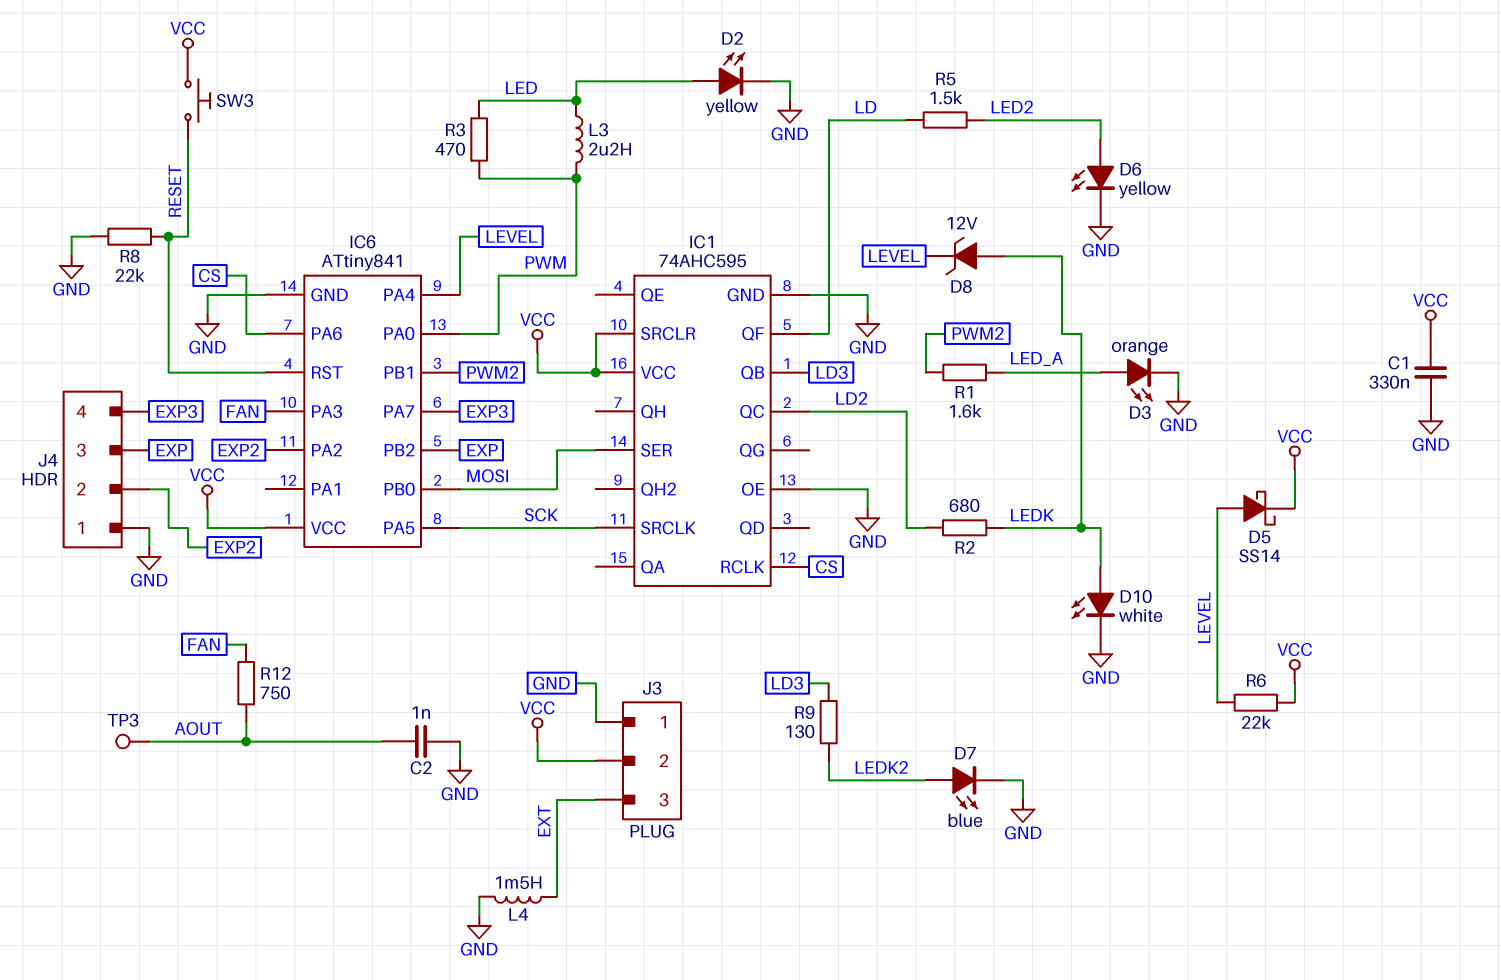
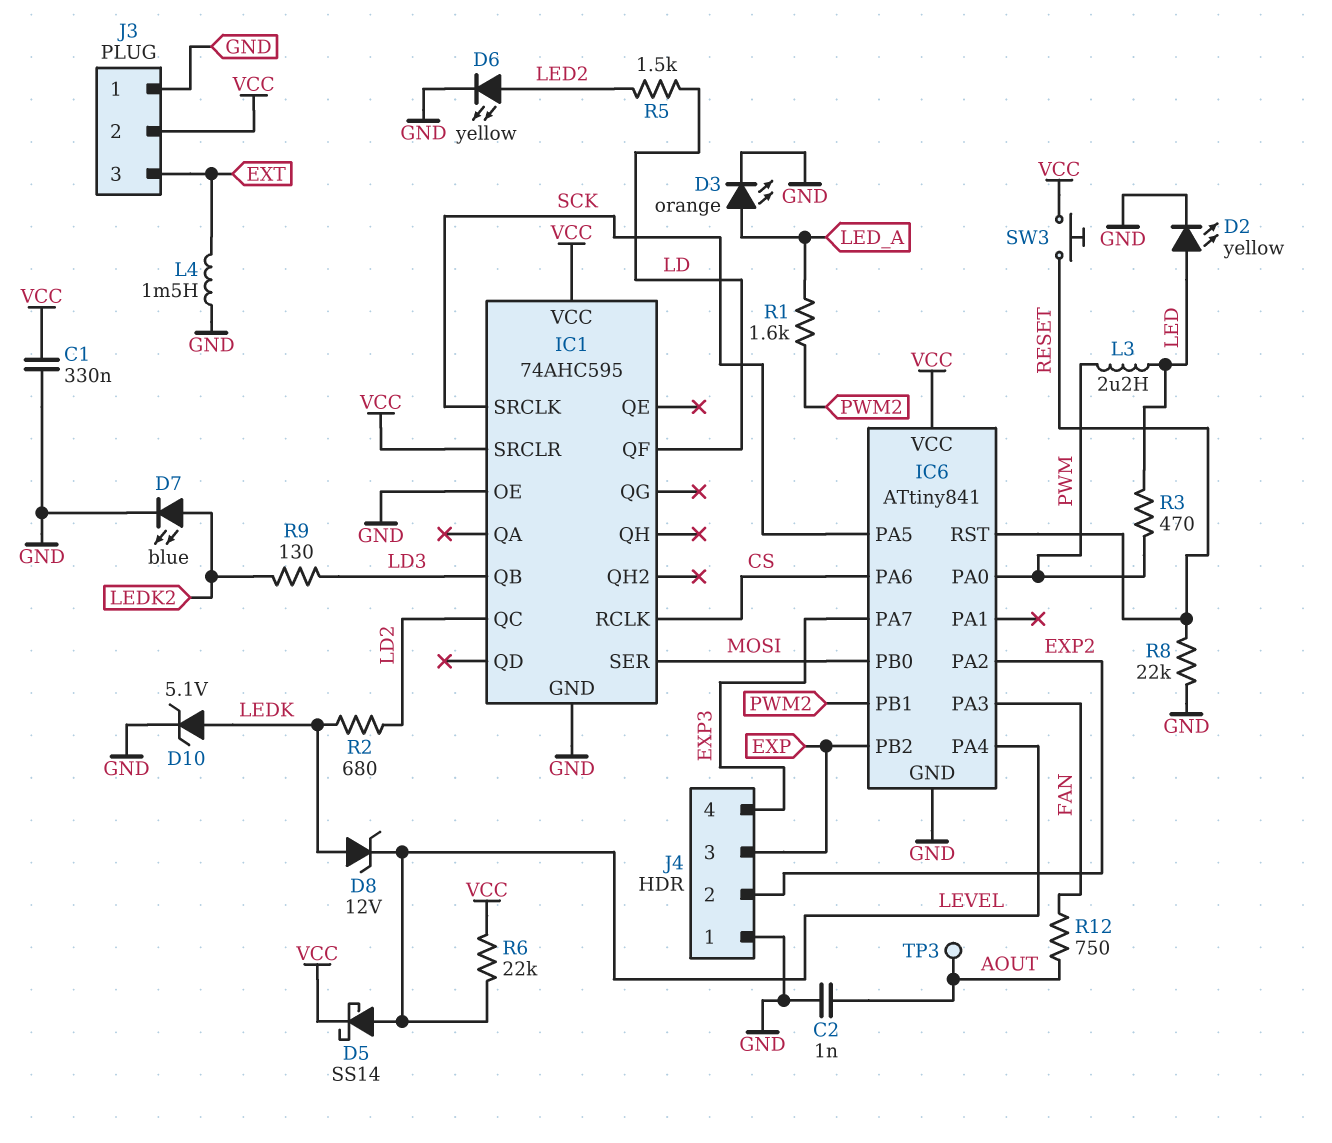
D10: LED white (A LEDK, K GND) -> zener 5.1V (A LEDK, K GND)

